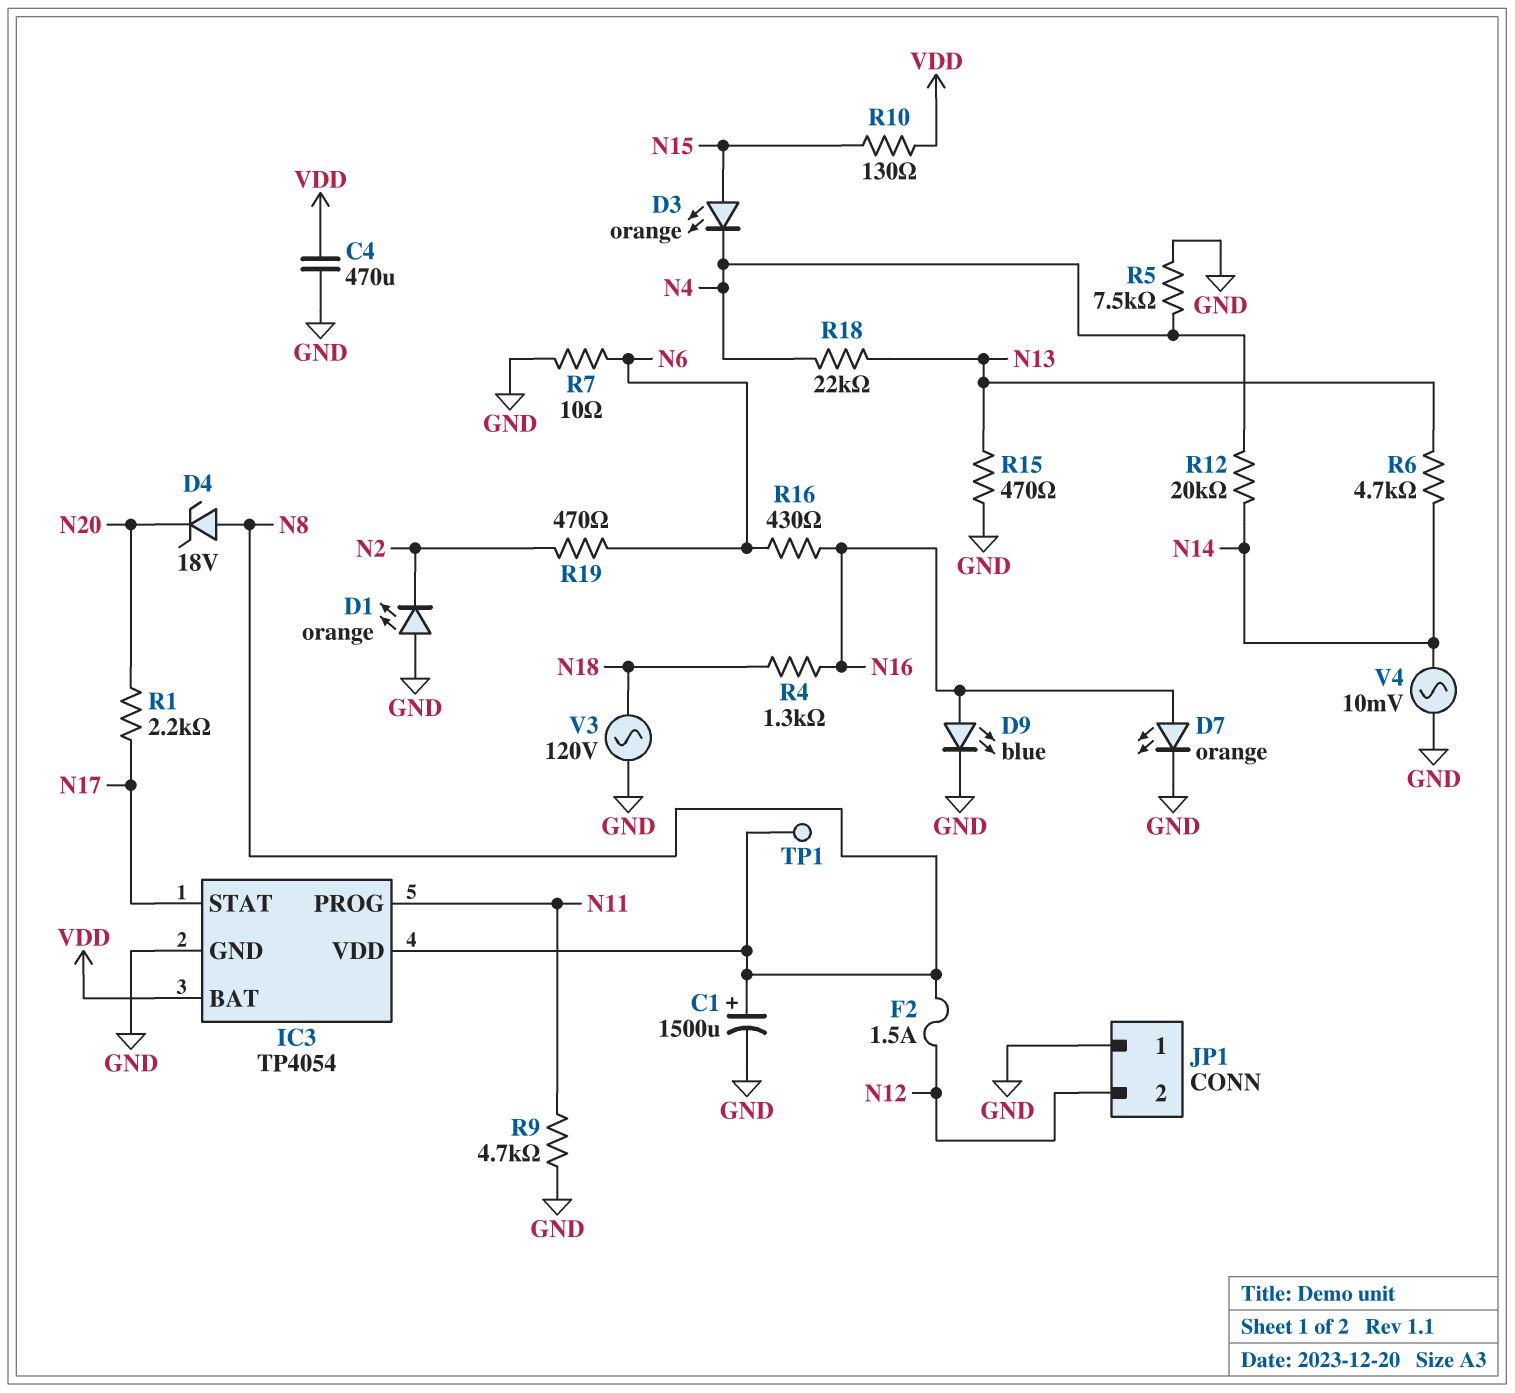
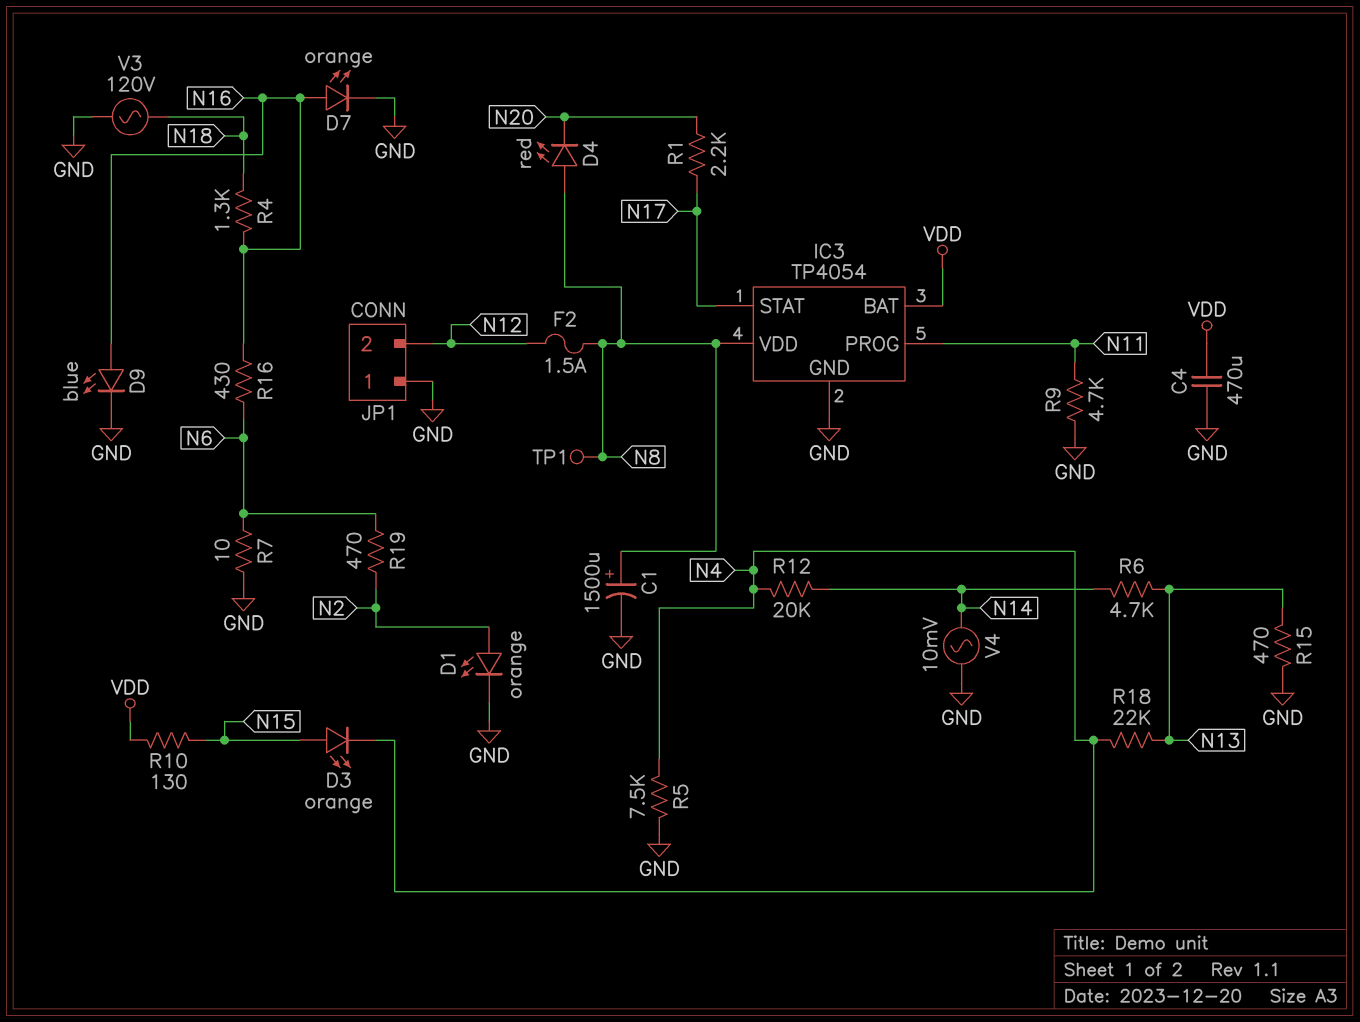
D1: LED orange (A GND, K N2) -> LED orange (A N2, K GND)
D4: zener 18V (A N8, K N20) -> LED red (A N8, K N20)

